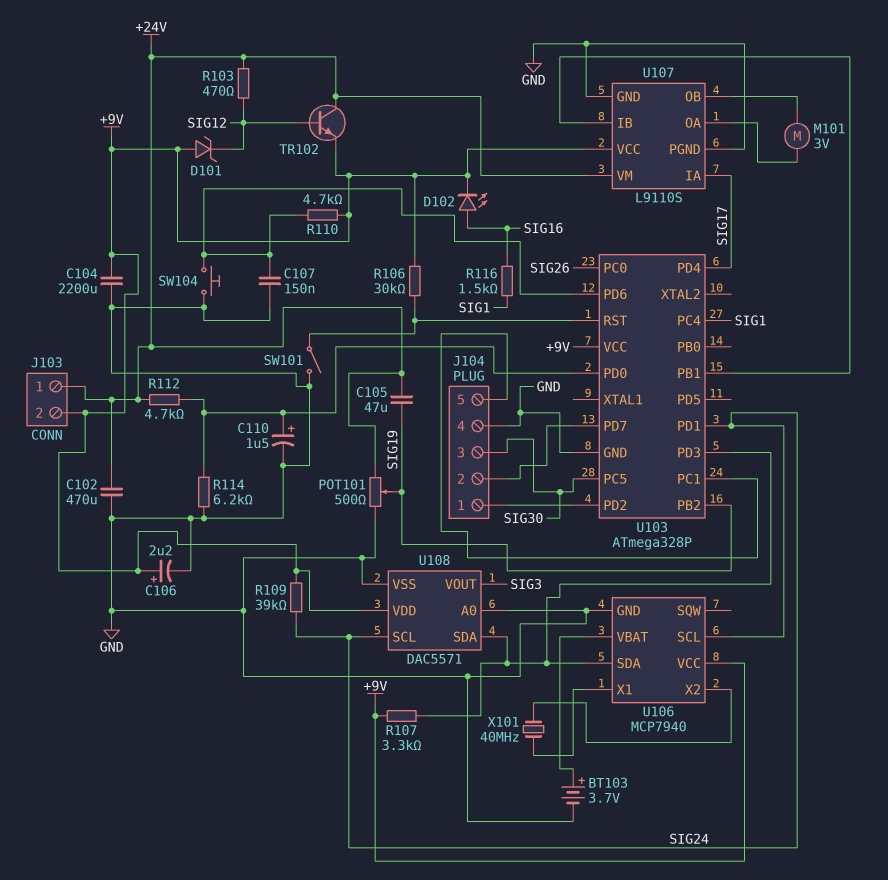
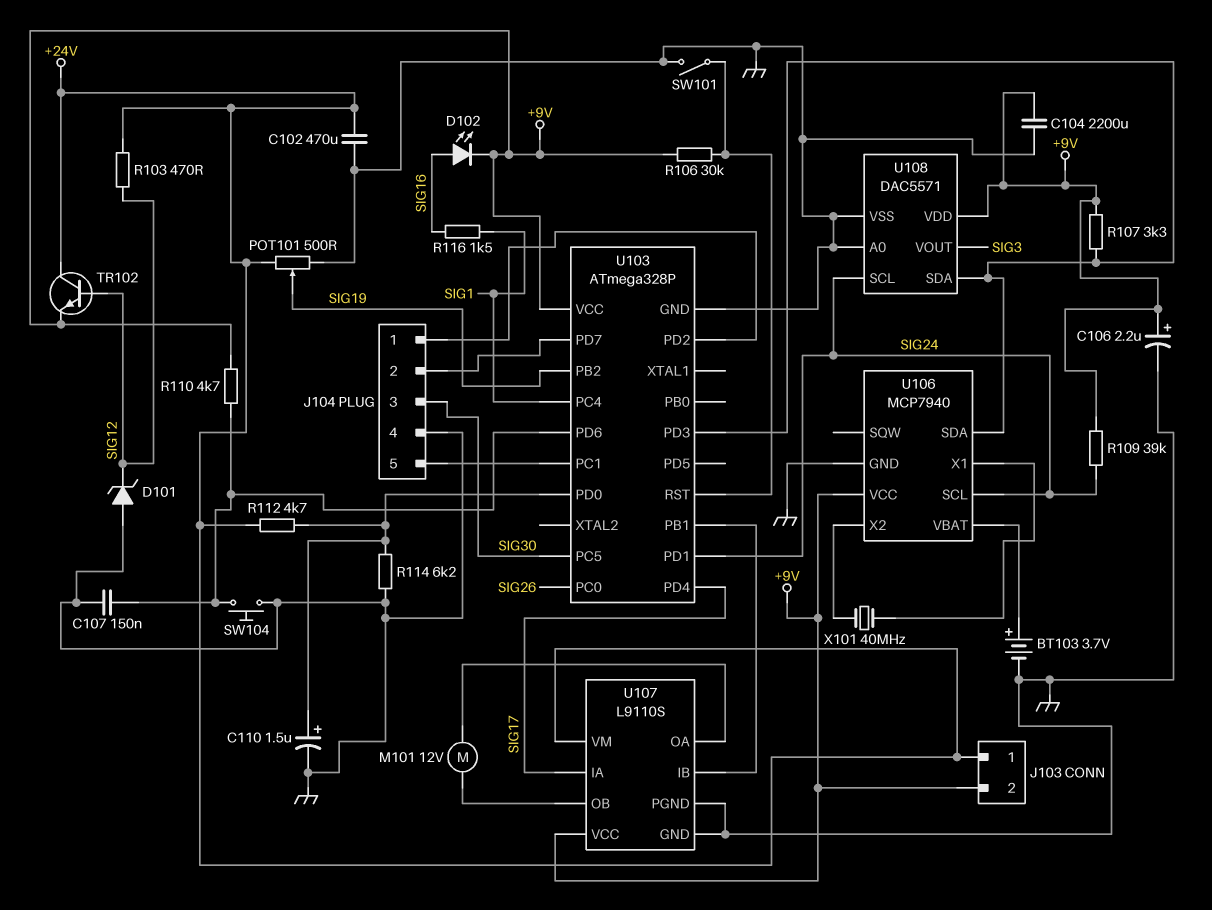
C105: 47uF (+24V, SIG19) -> none
D101: zener (A +9V, K SIG12) -> zener (A GND, K SIG12)
M101: motor 3V (U107/OA, U107/OB) -> motor 12V (U107/OA, U107/OB)

